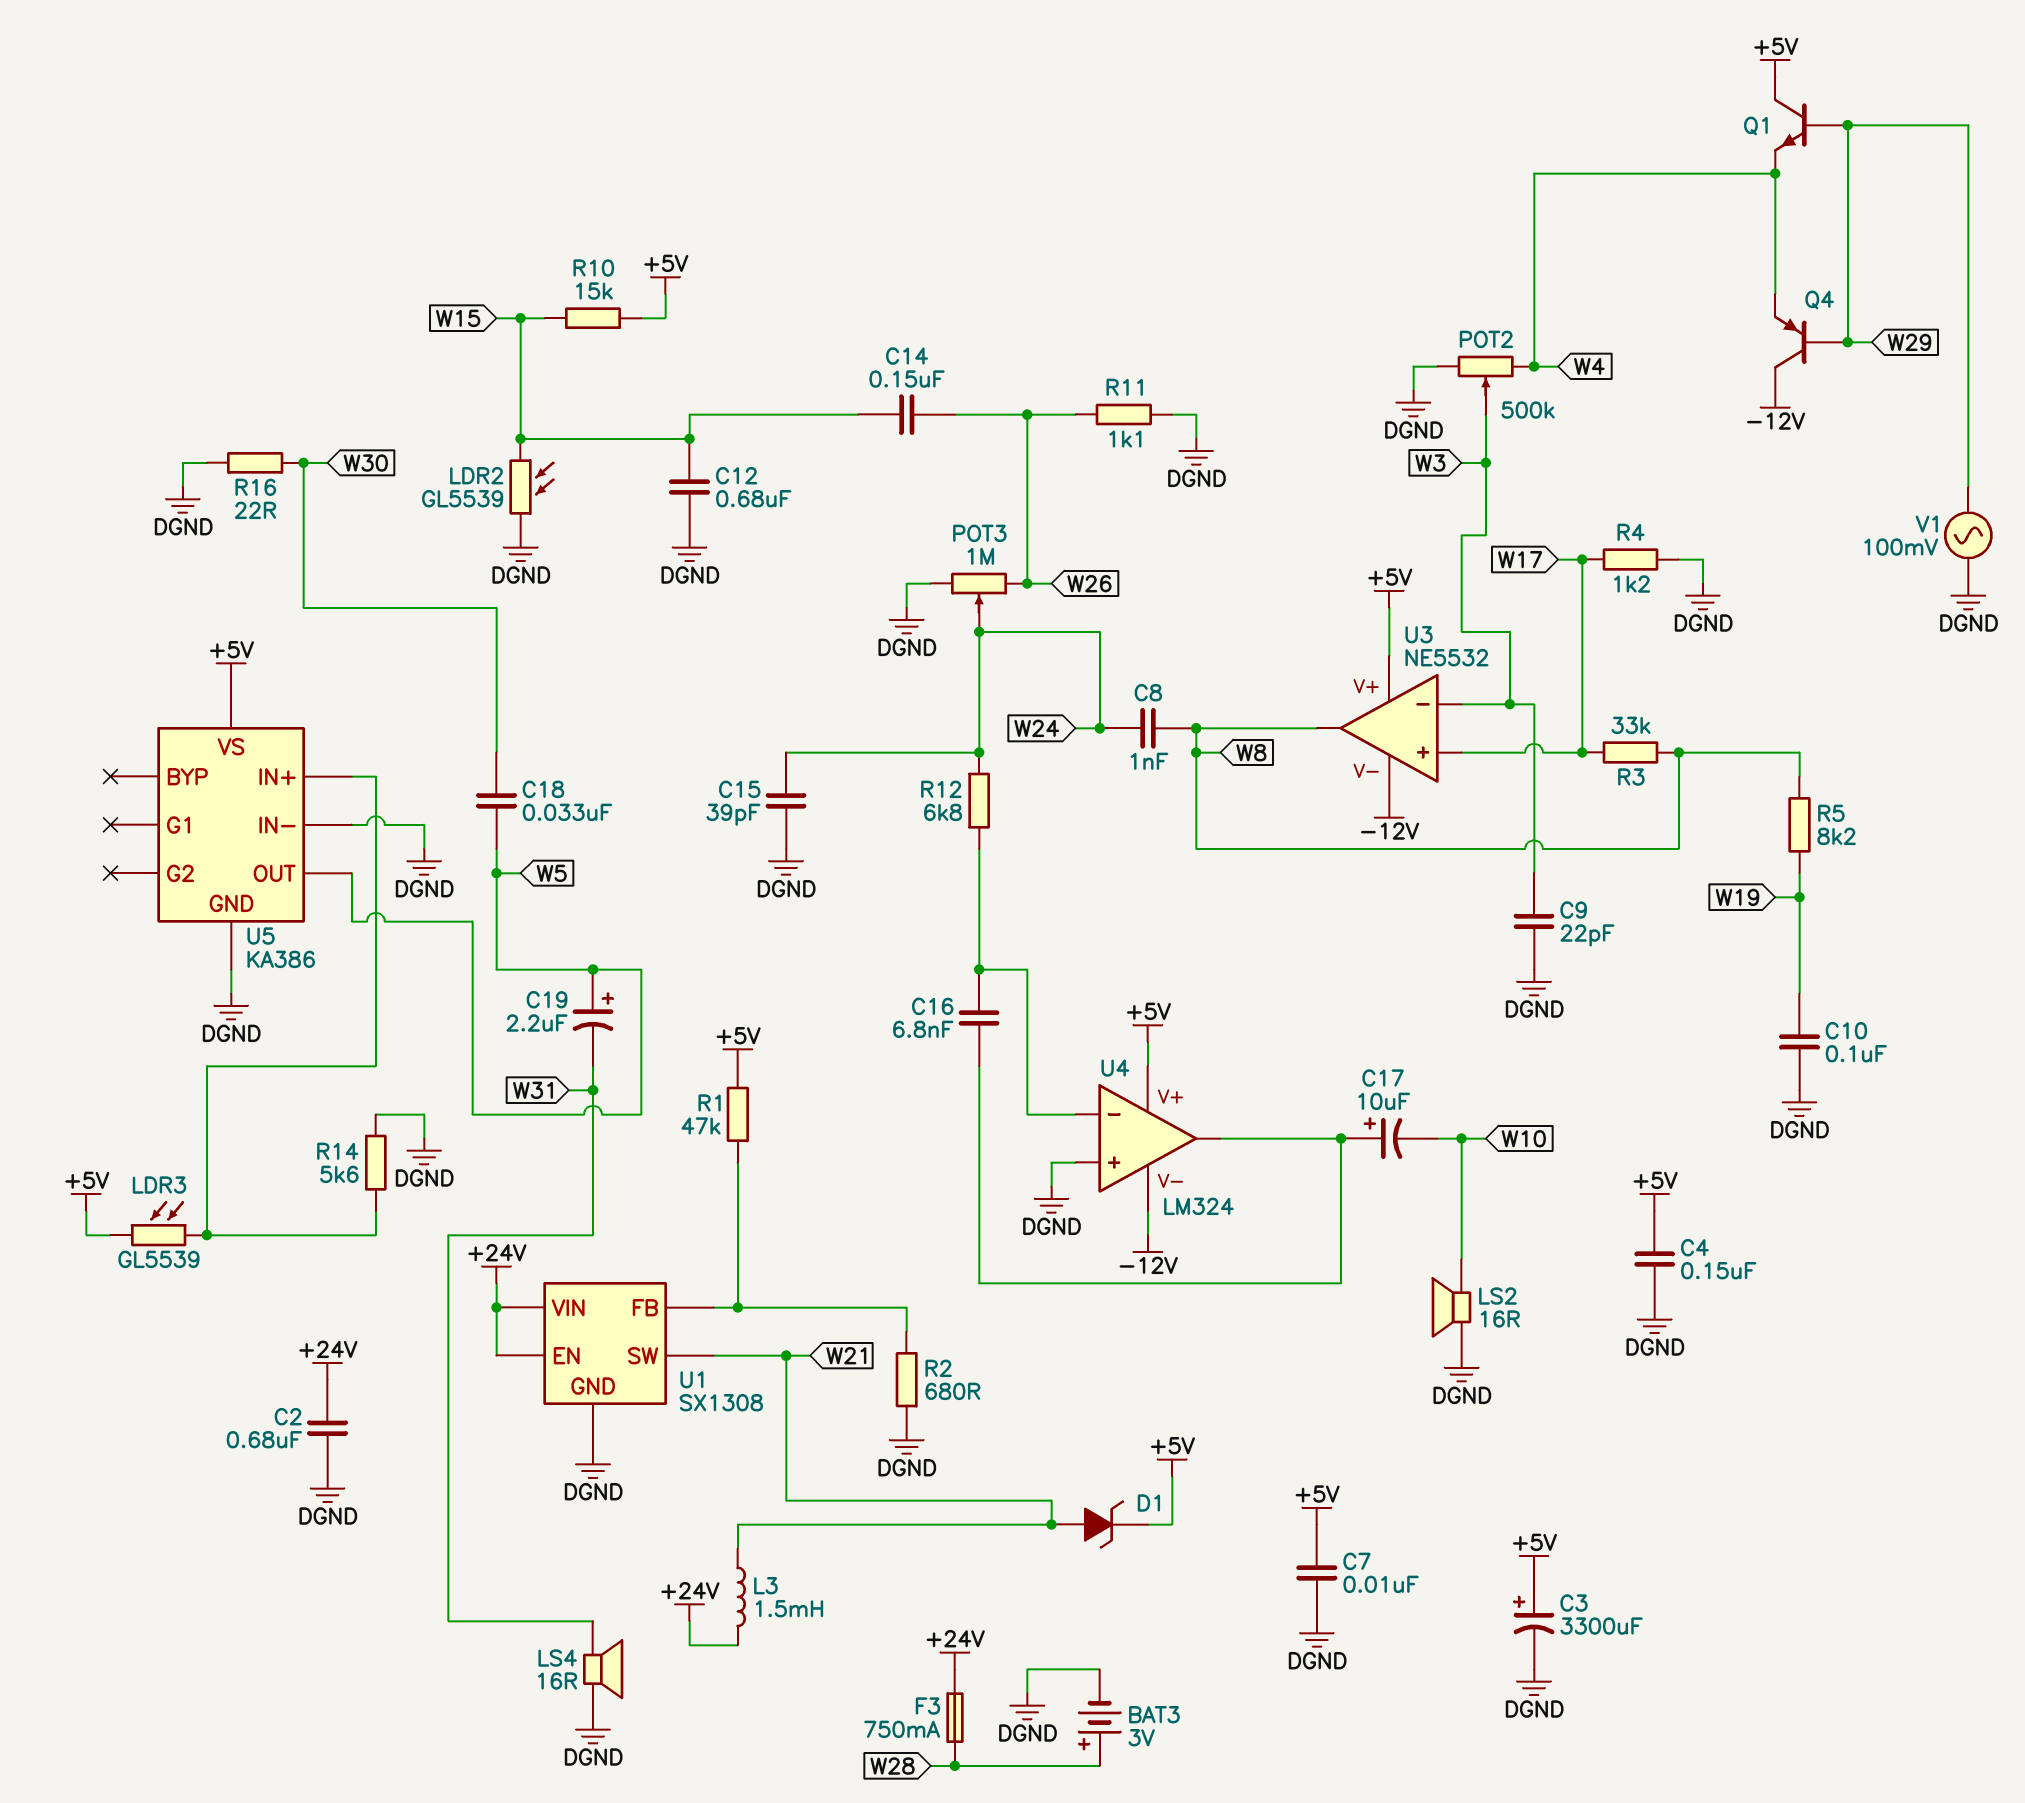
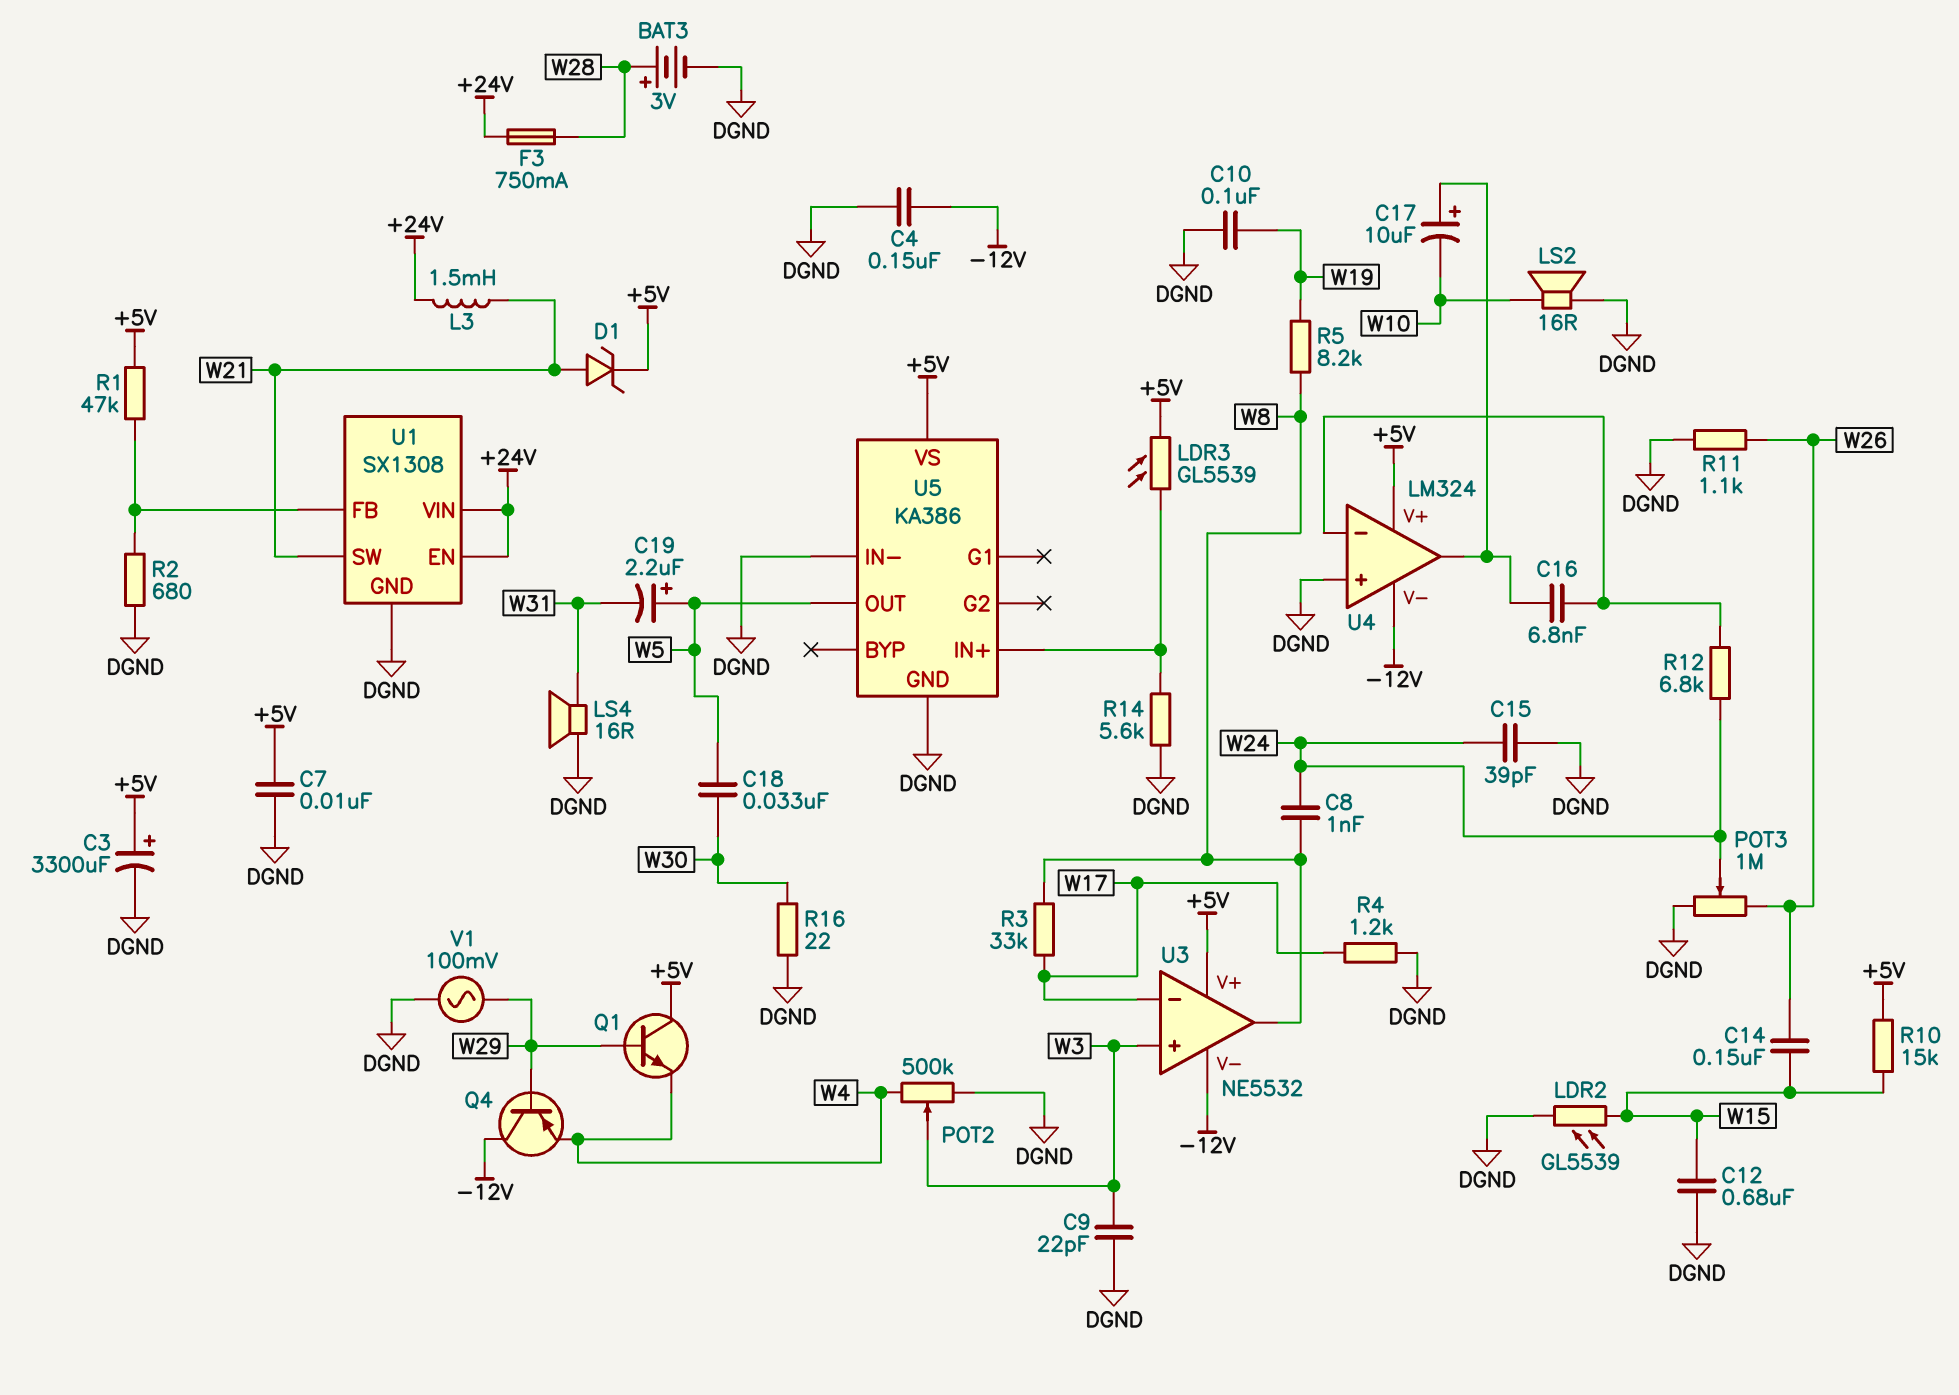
C2: 680nF (+24V, DGND) -> none
C4: 150nF (+5V, DGND) -> 150nF (-12V, DGND)
U3 pin in+: W17 -> W3
U3 pin in-: W3 -> W17

